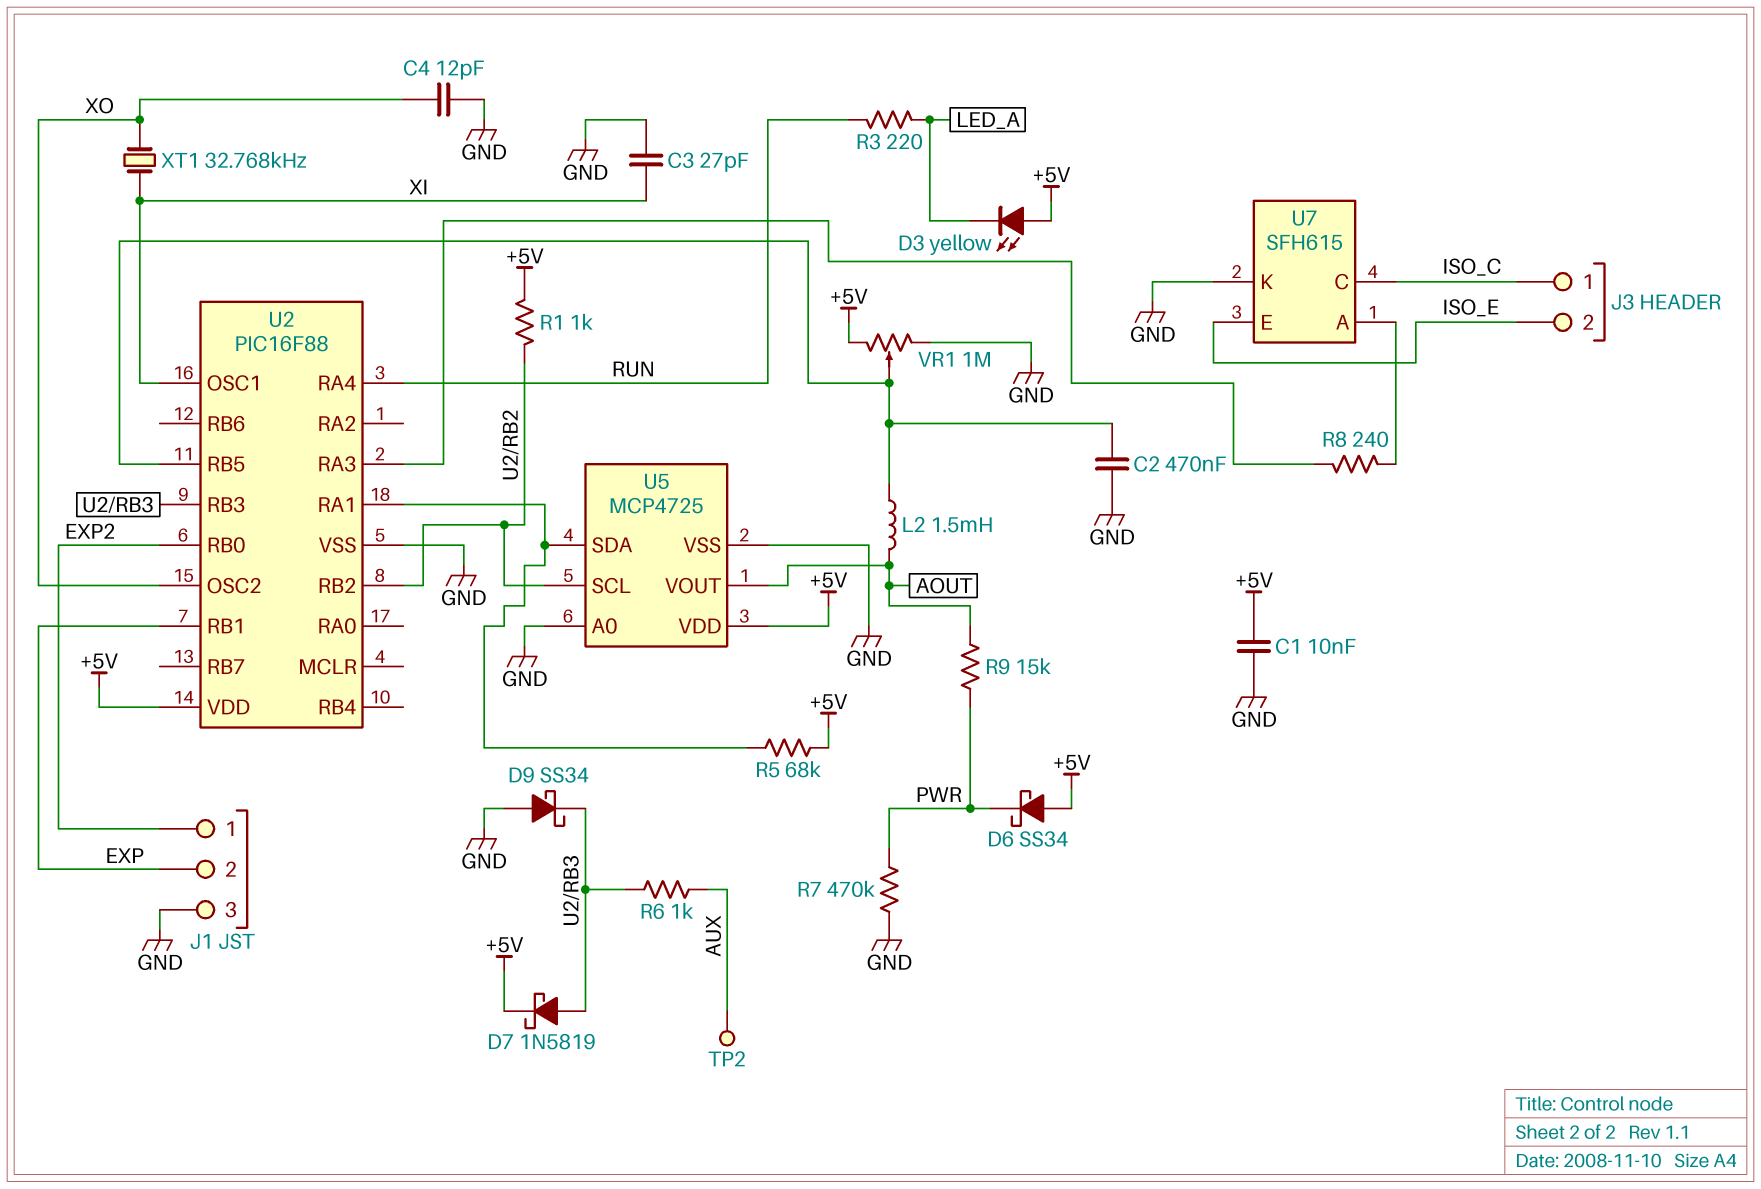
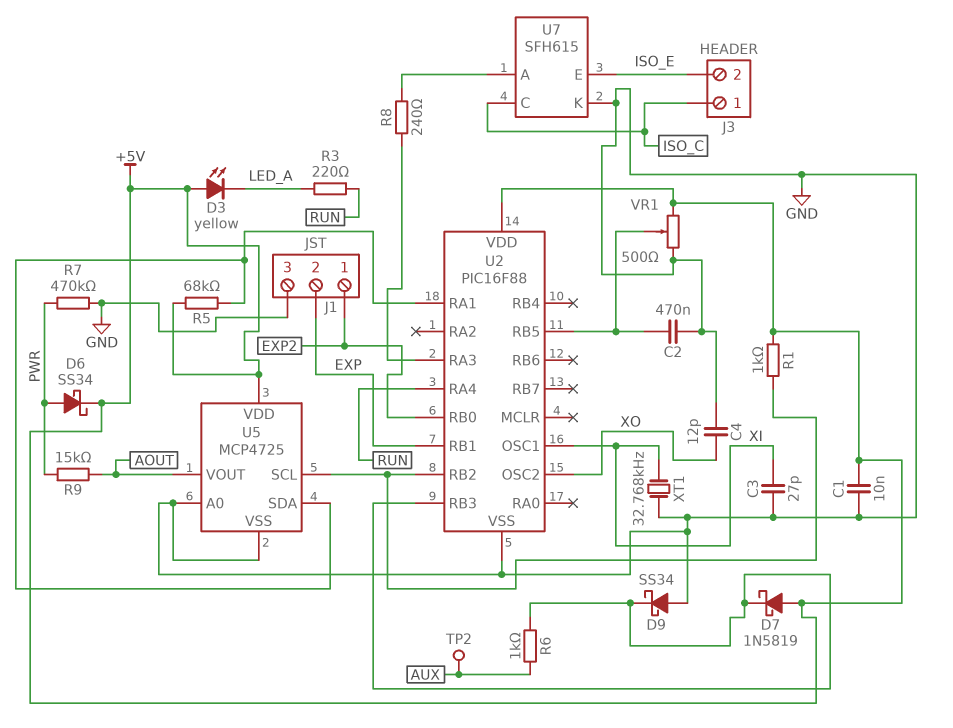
D6: schottky SS34 (A +5V, K PWR) -> schottky SS34 (A PWR, K +5V)
D7: schottky 1N5819 (A U2/RB3, K +5V) -> schottky 1N5819 (A +5V, K U2/RB3)
L2: 1.5mH (AOUT, U2/RB5) -> none
VR1: 1M (+5V, GND, wiper U2/RB5) -> 500 (+5V, GND, wiper U2/RB5)
XT1: 32.768kHz (XI, XO) -> 32.768kHz (GND, XI)

